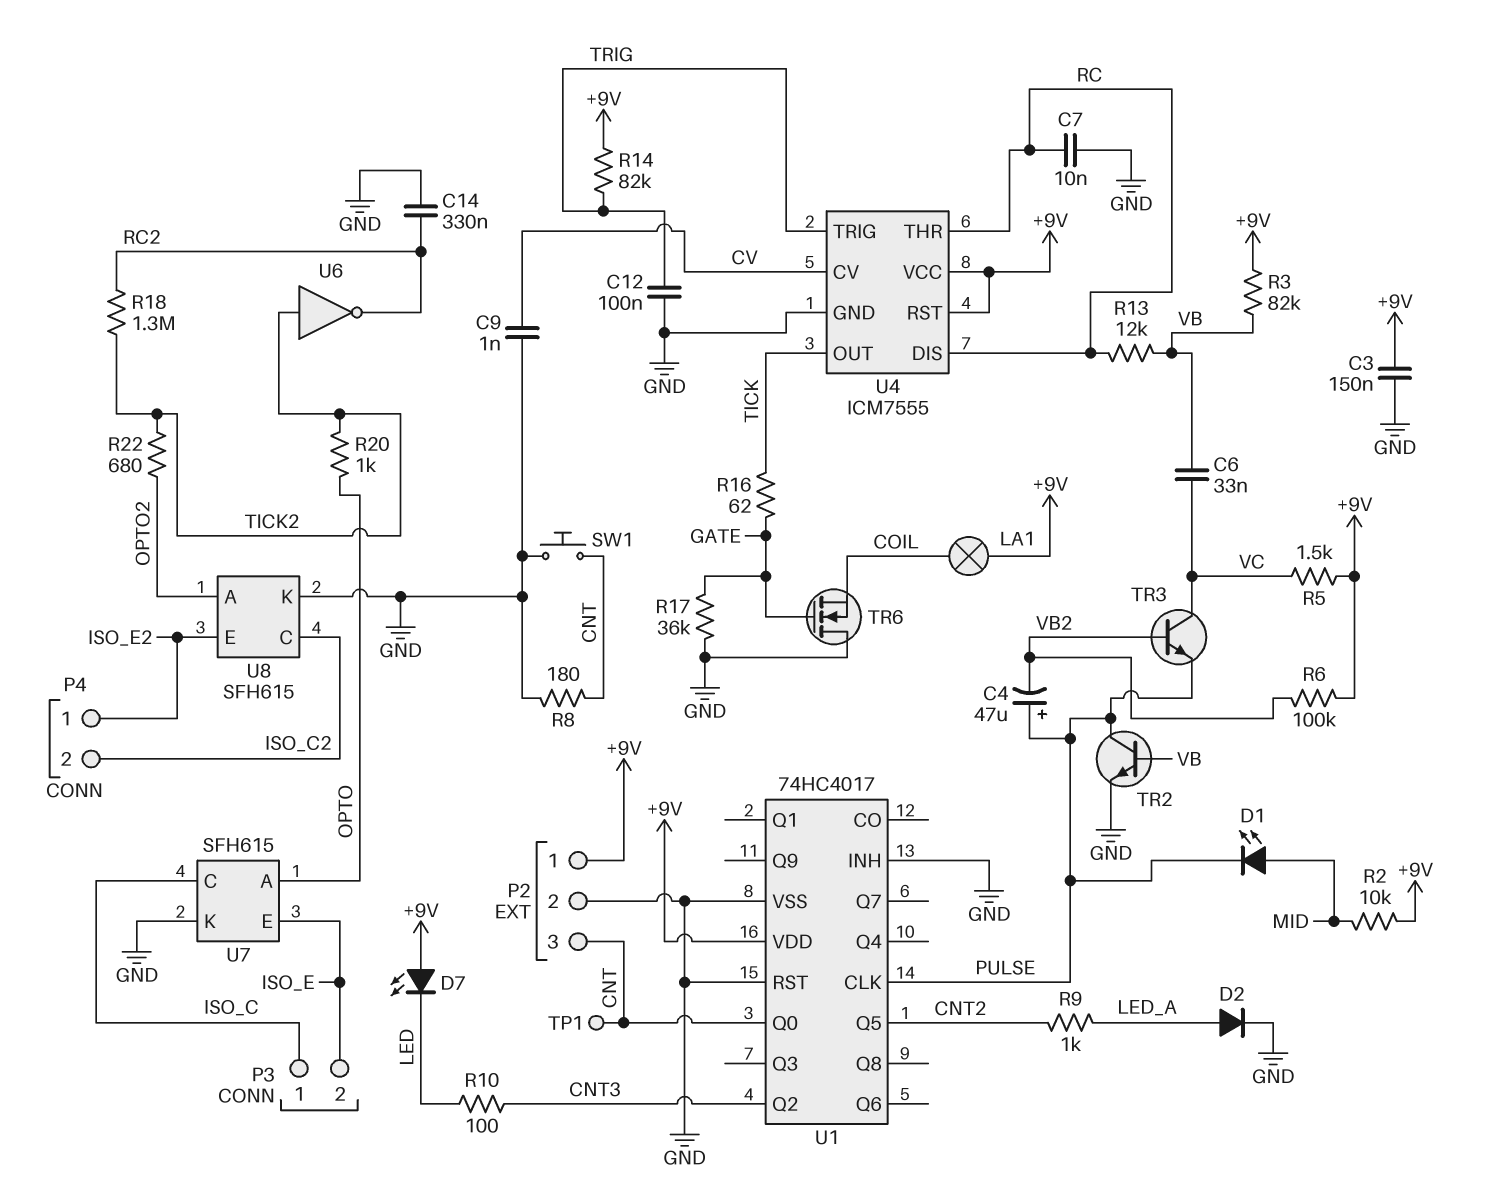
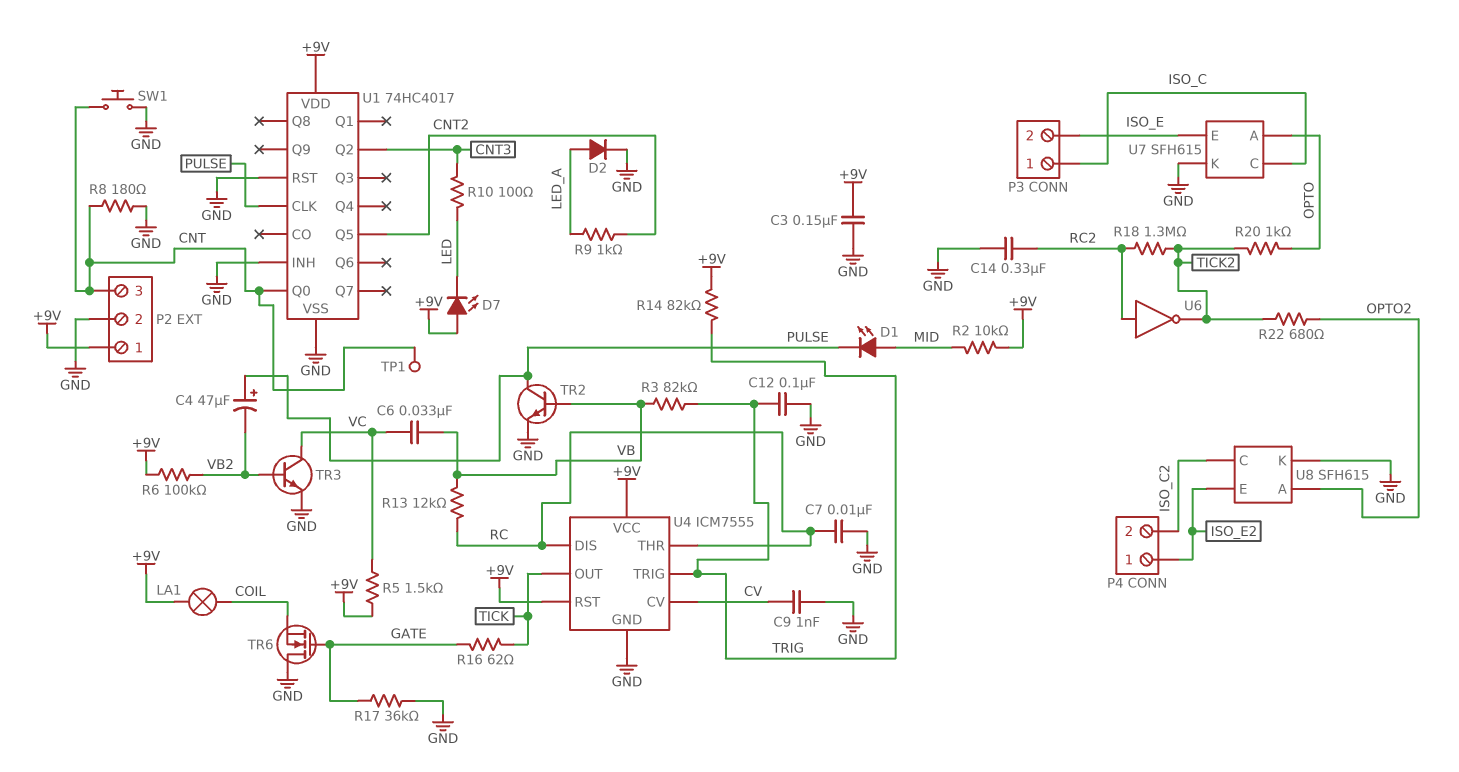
R3: 82k (+9V, VB) -> 82k (TRIG, VB)
TR3: NPN (B VB2, C VC, E PULSE) -> NPN (B VB2, C VC, E GND)
U6: NOT (in TICK2, out RC2) -> NOT (in RC2, out TICK2)

